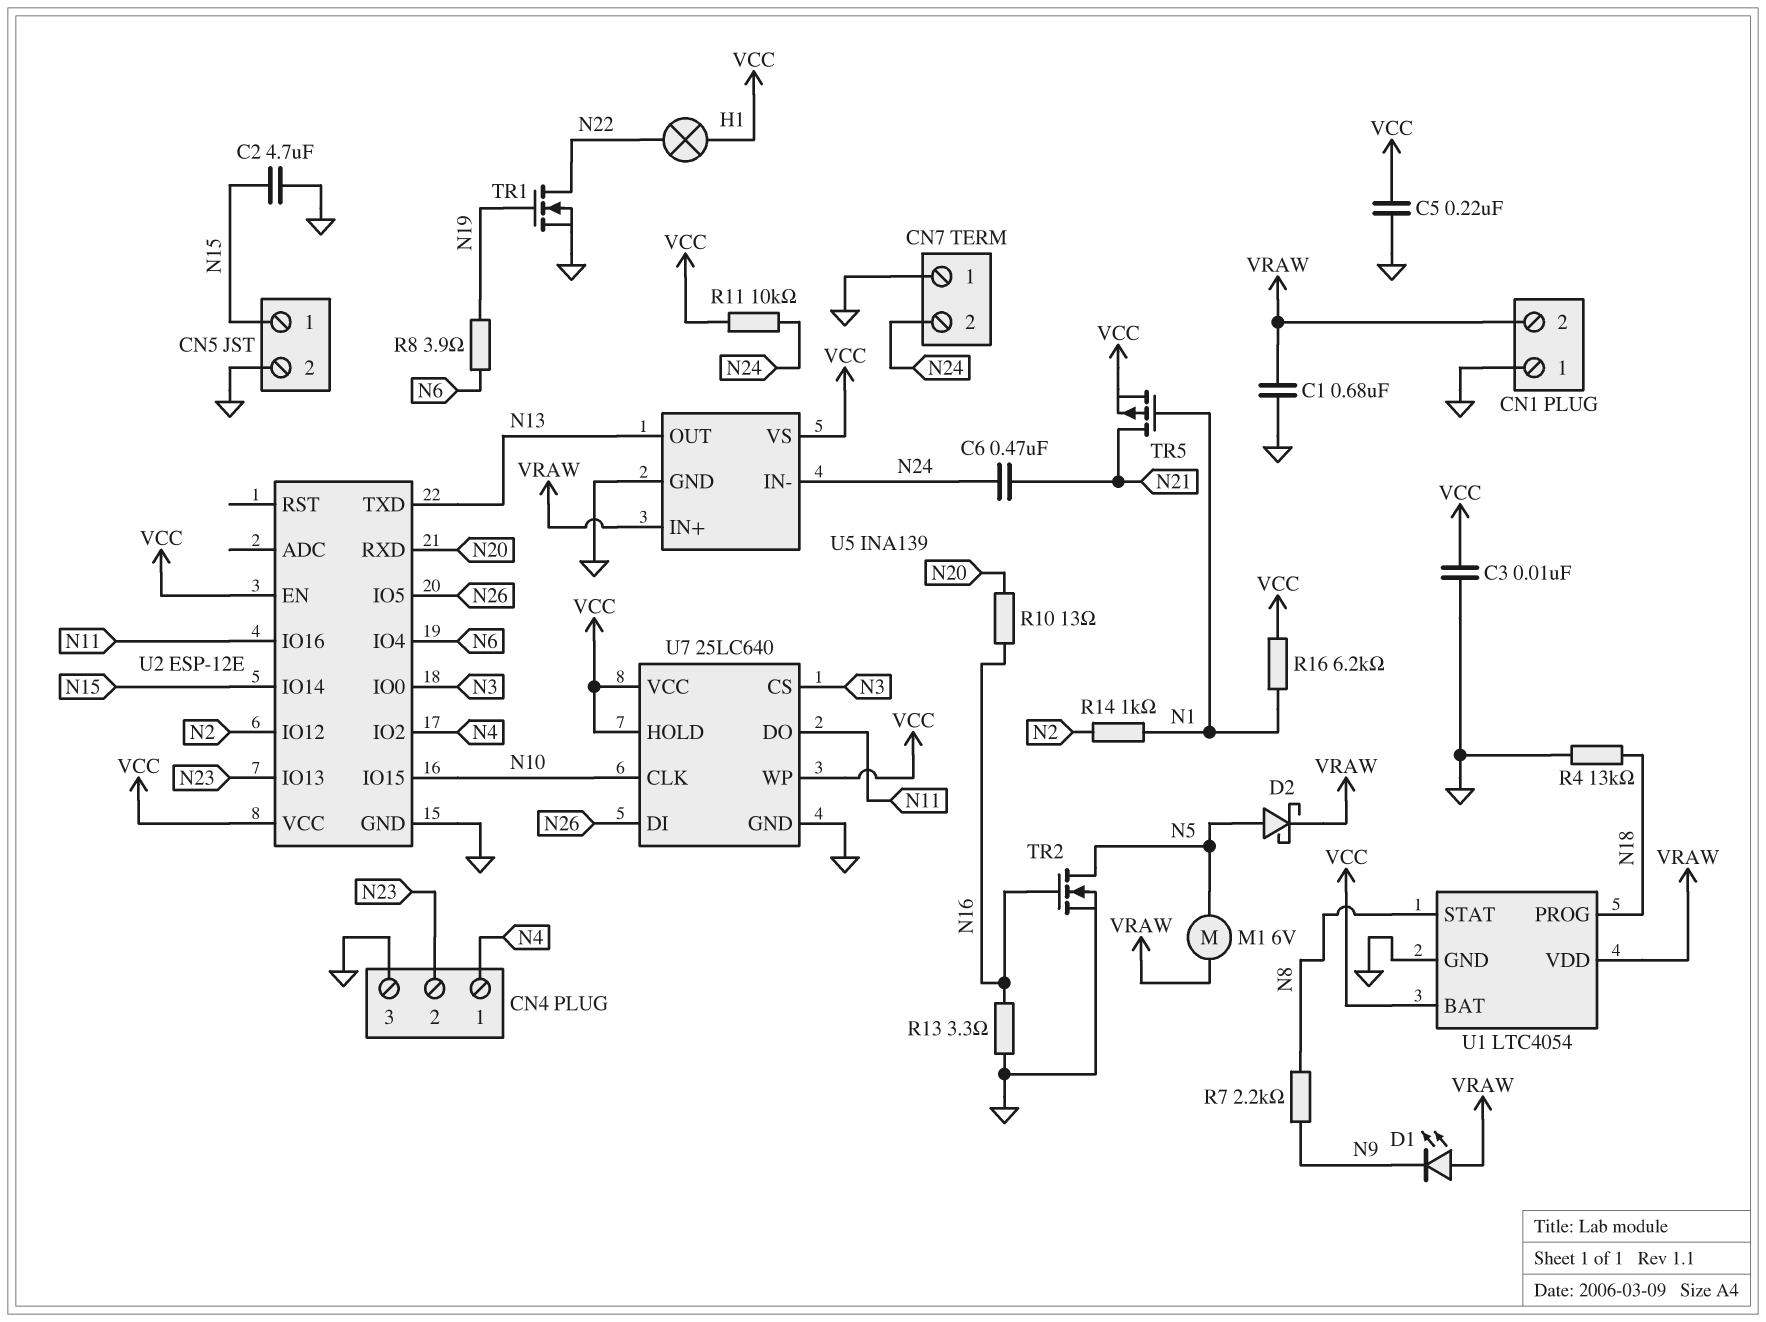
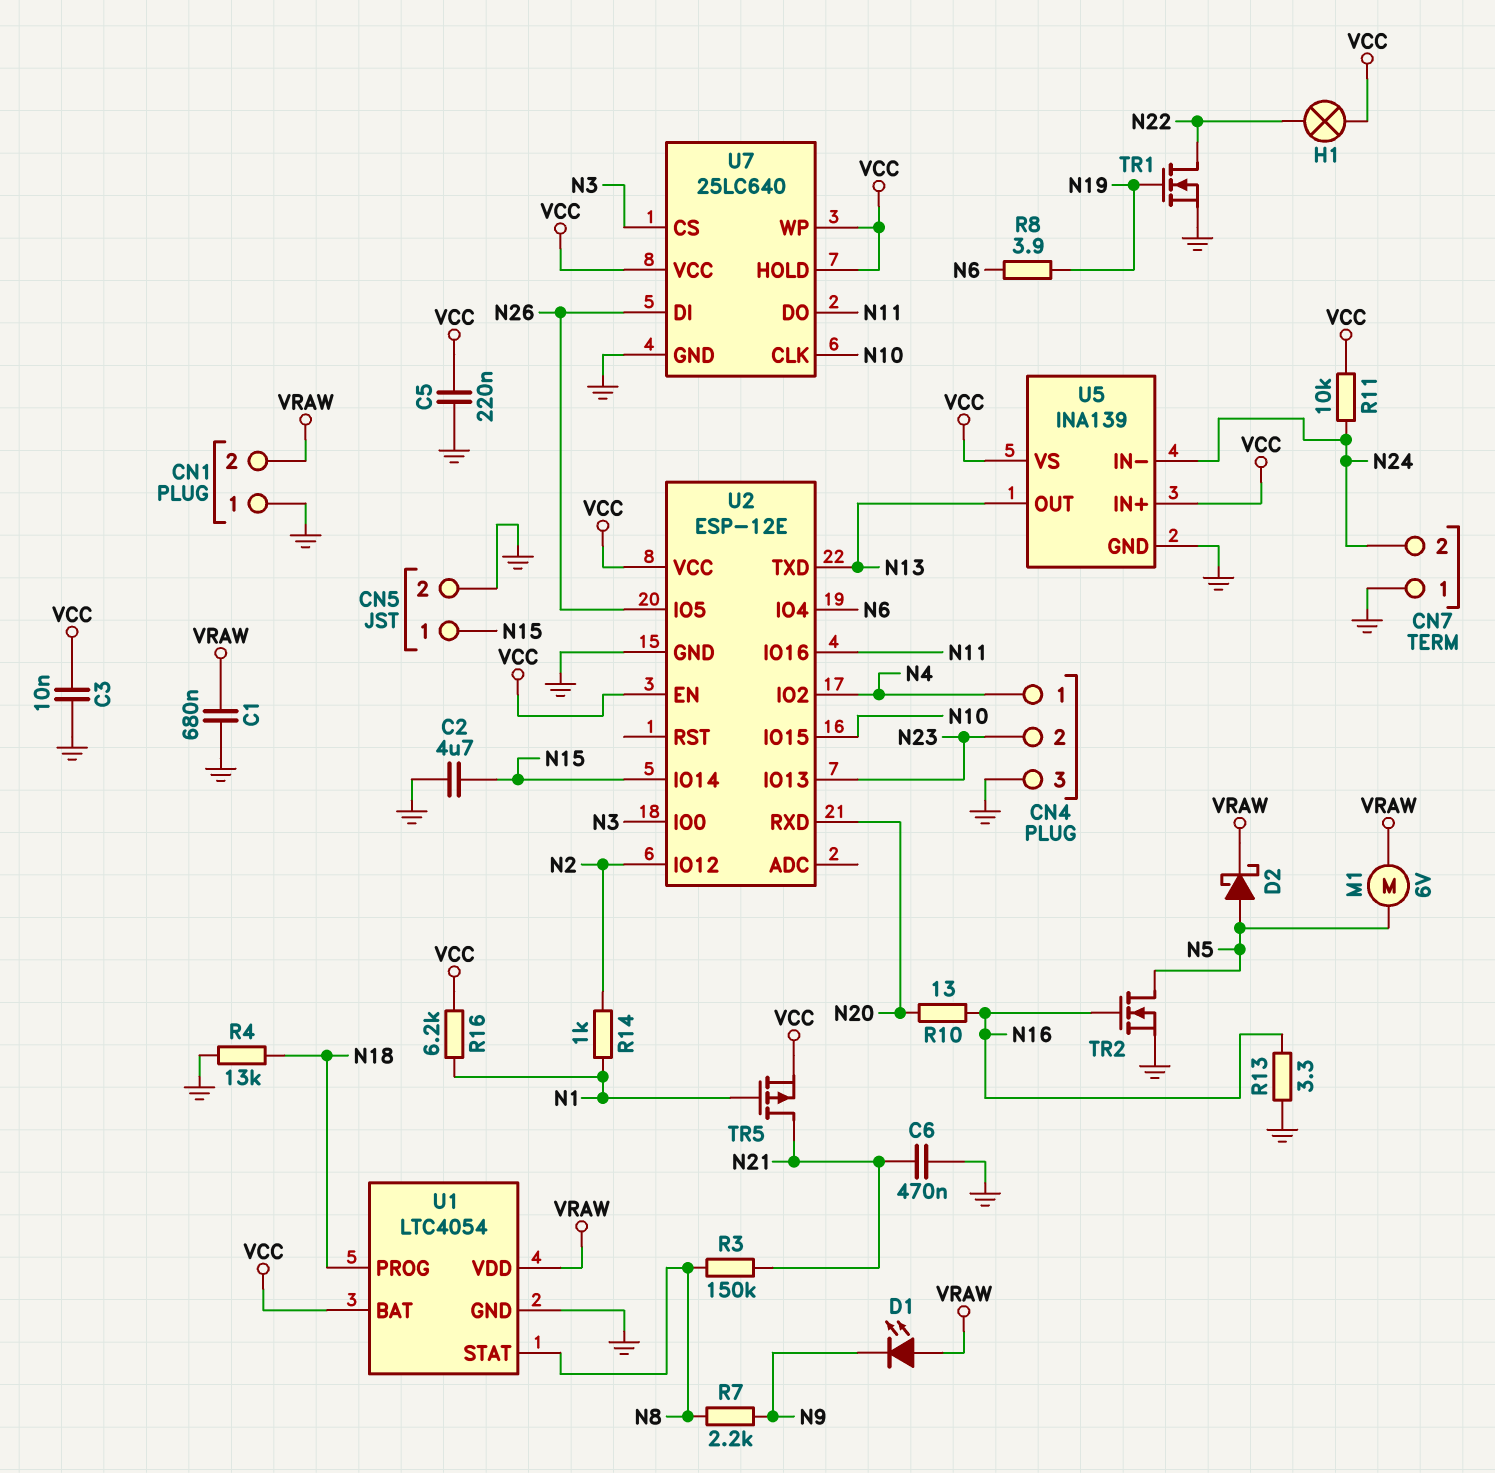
C6: 470nF (N21, N24) -> 470nF (GND, N21)
R3: none -> 150k (N8, N21)
U5 pin IN+: VRAW -> VCC

